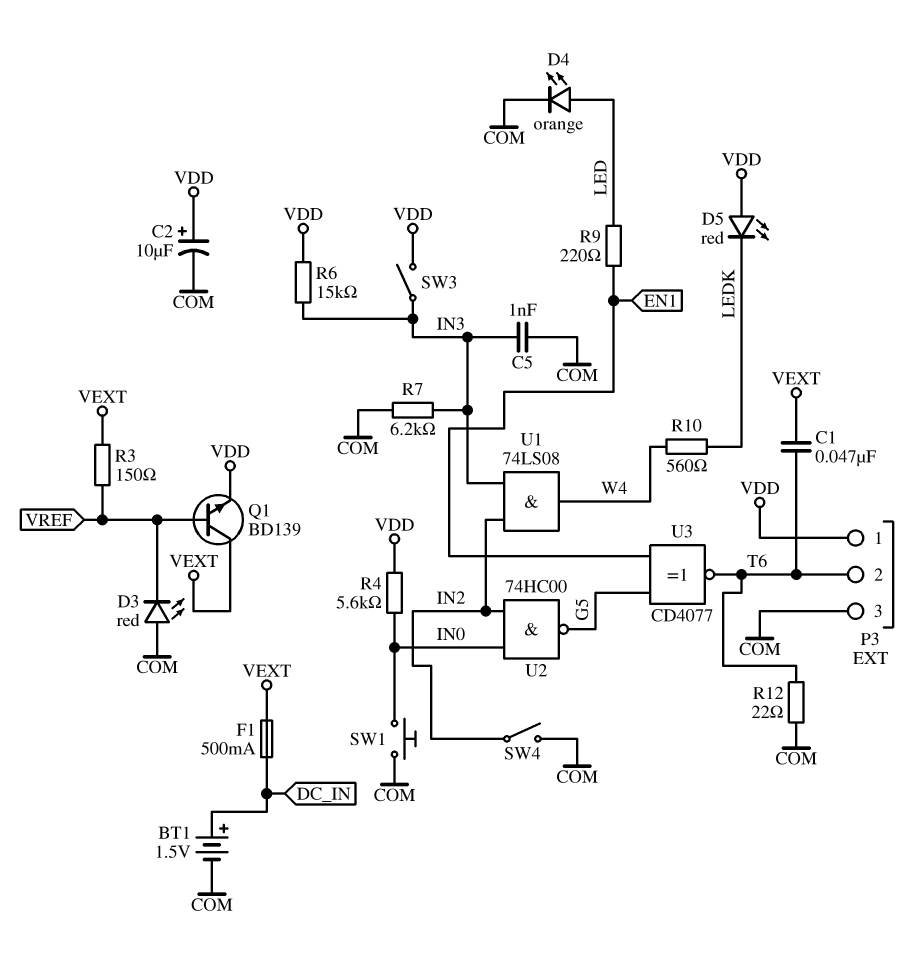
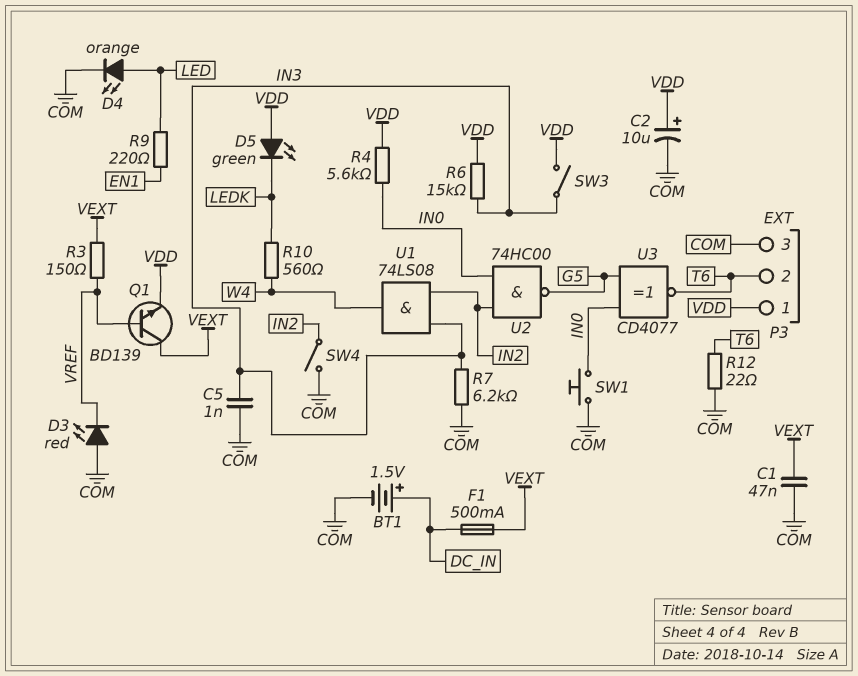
C1: 47nF (T6, VEXT) -> 47nF (COM, VEXT)
D5: LED red (A VDD, K LEDK) -> LED green (A VDD, K LEDK)
U3: XNOR CD4077 (in EN1, in G5, out T6) -> XNOR CD4077 (in G5, in IN0, out T6)

